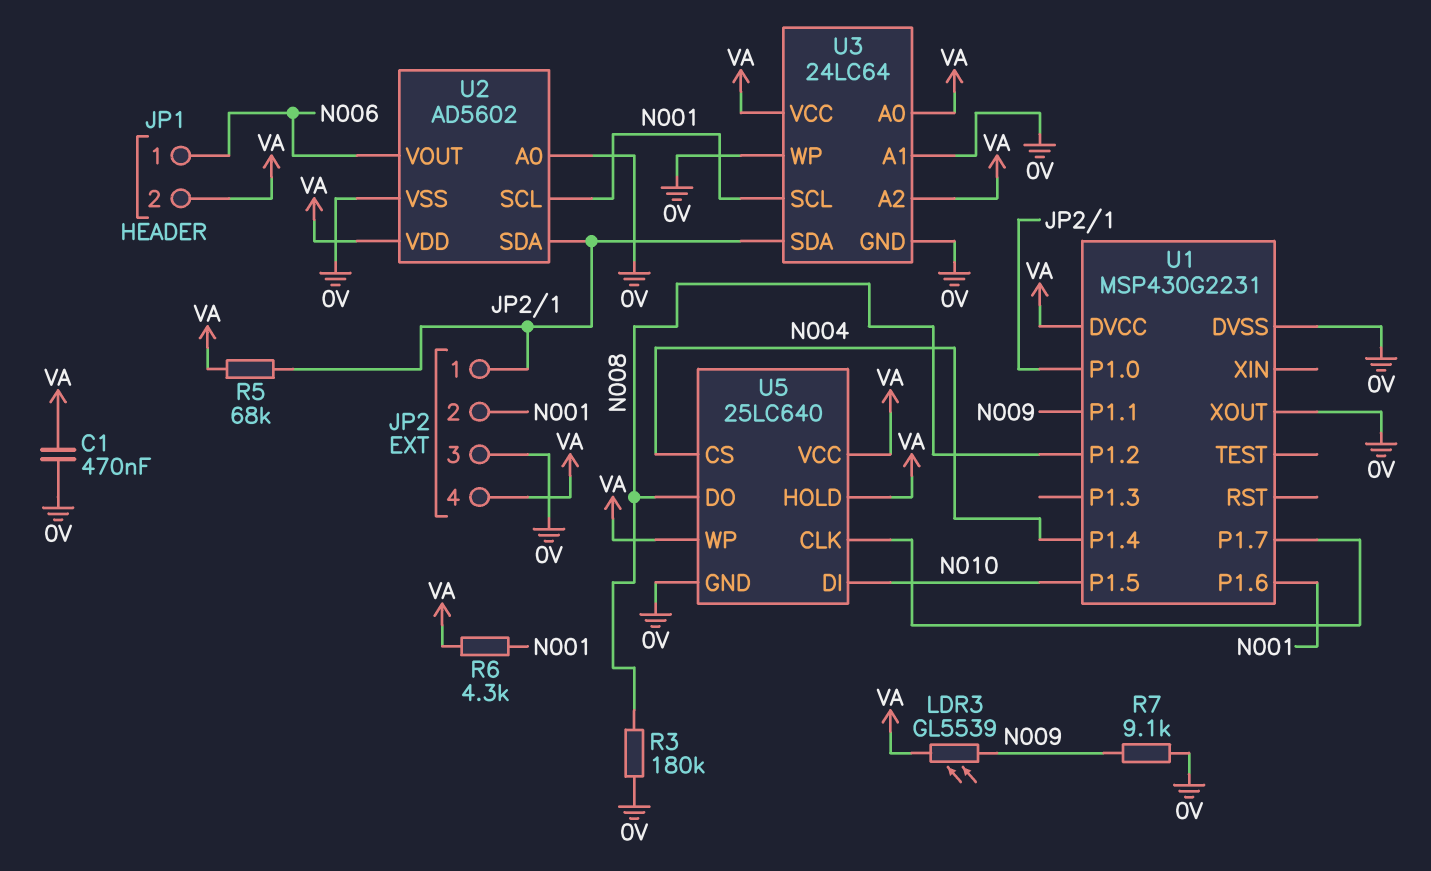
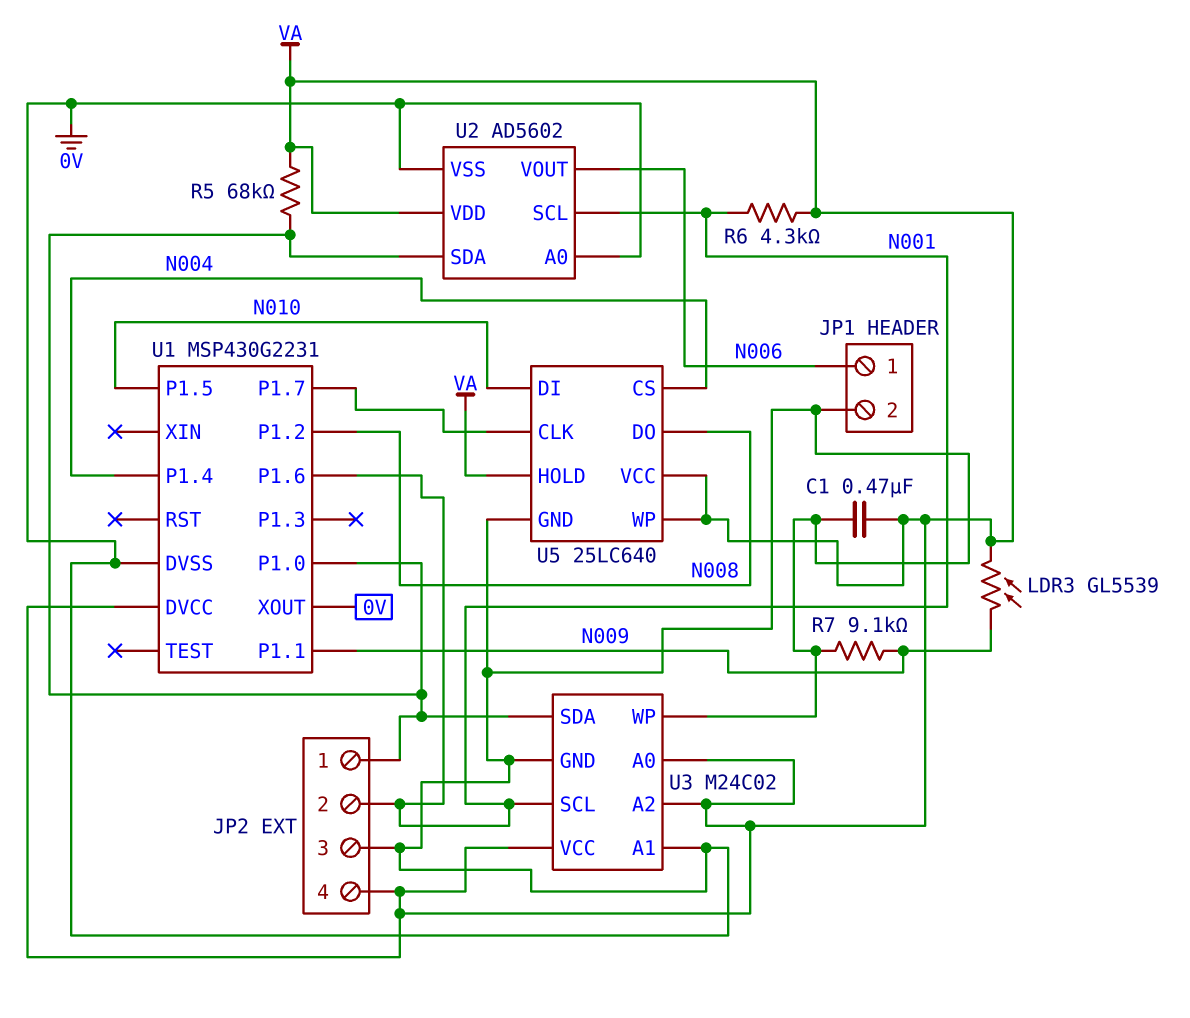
JP1 pin 2: VA -> 0V
R3: 180k (0V, N008) -> none
U3: 24LC64 -> M24C02

